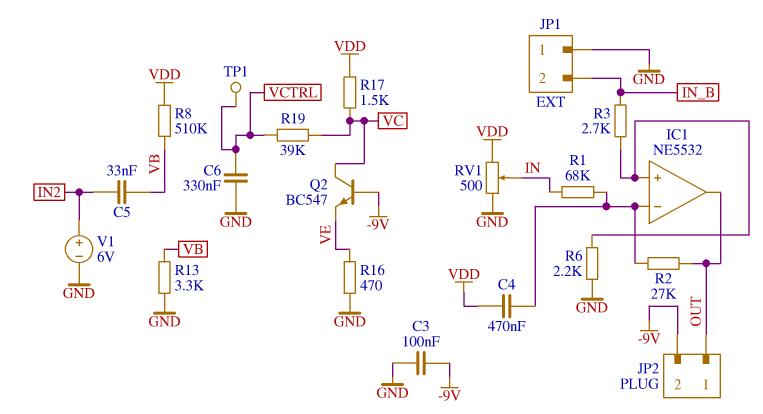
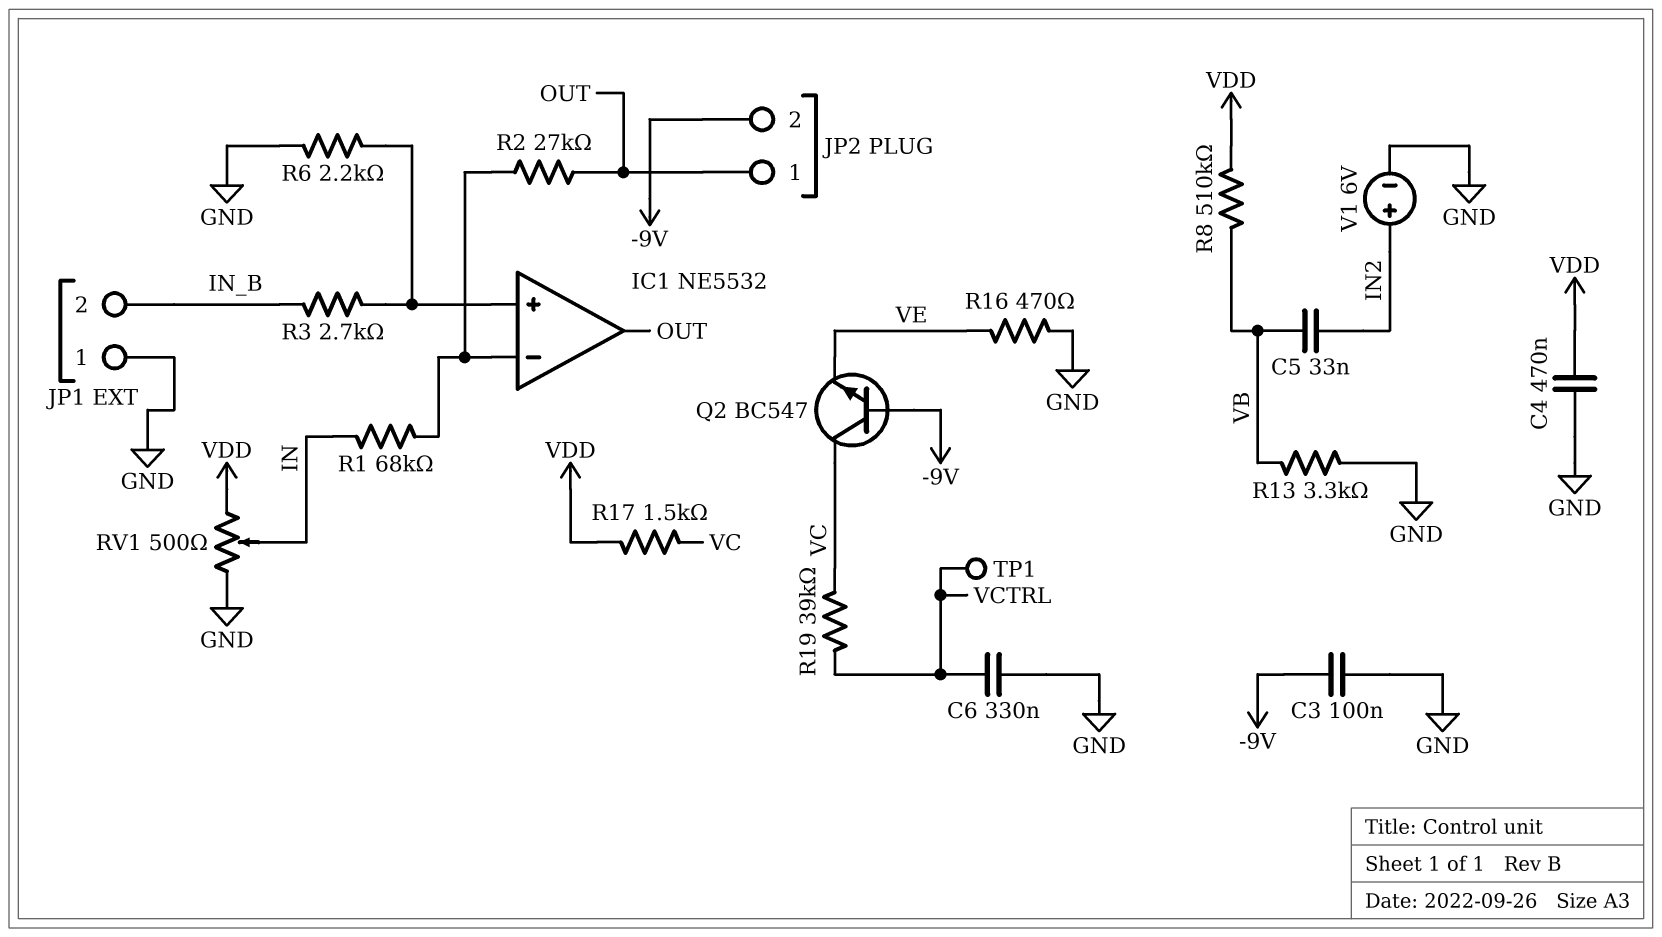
C4: 470nF (IC1/in-, VDD) -> 470nF (GND, VDD)

